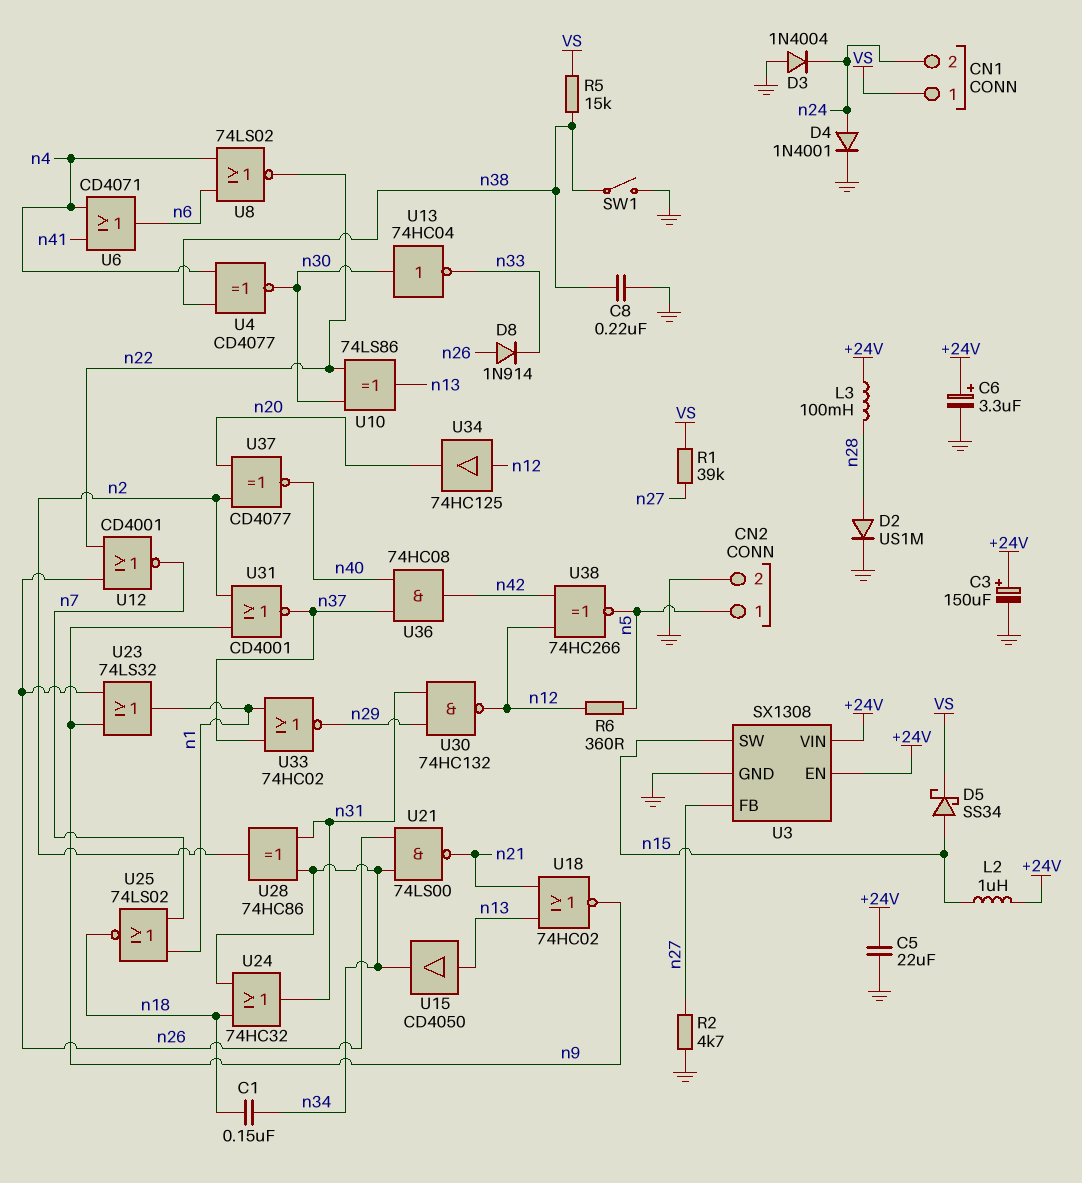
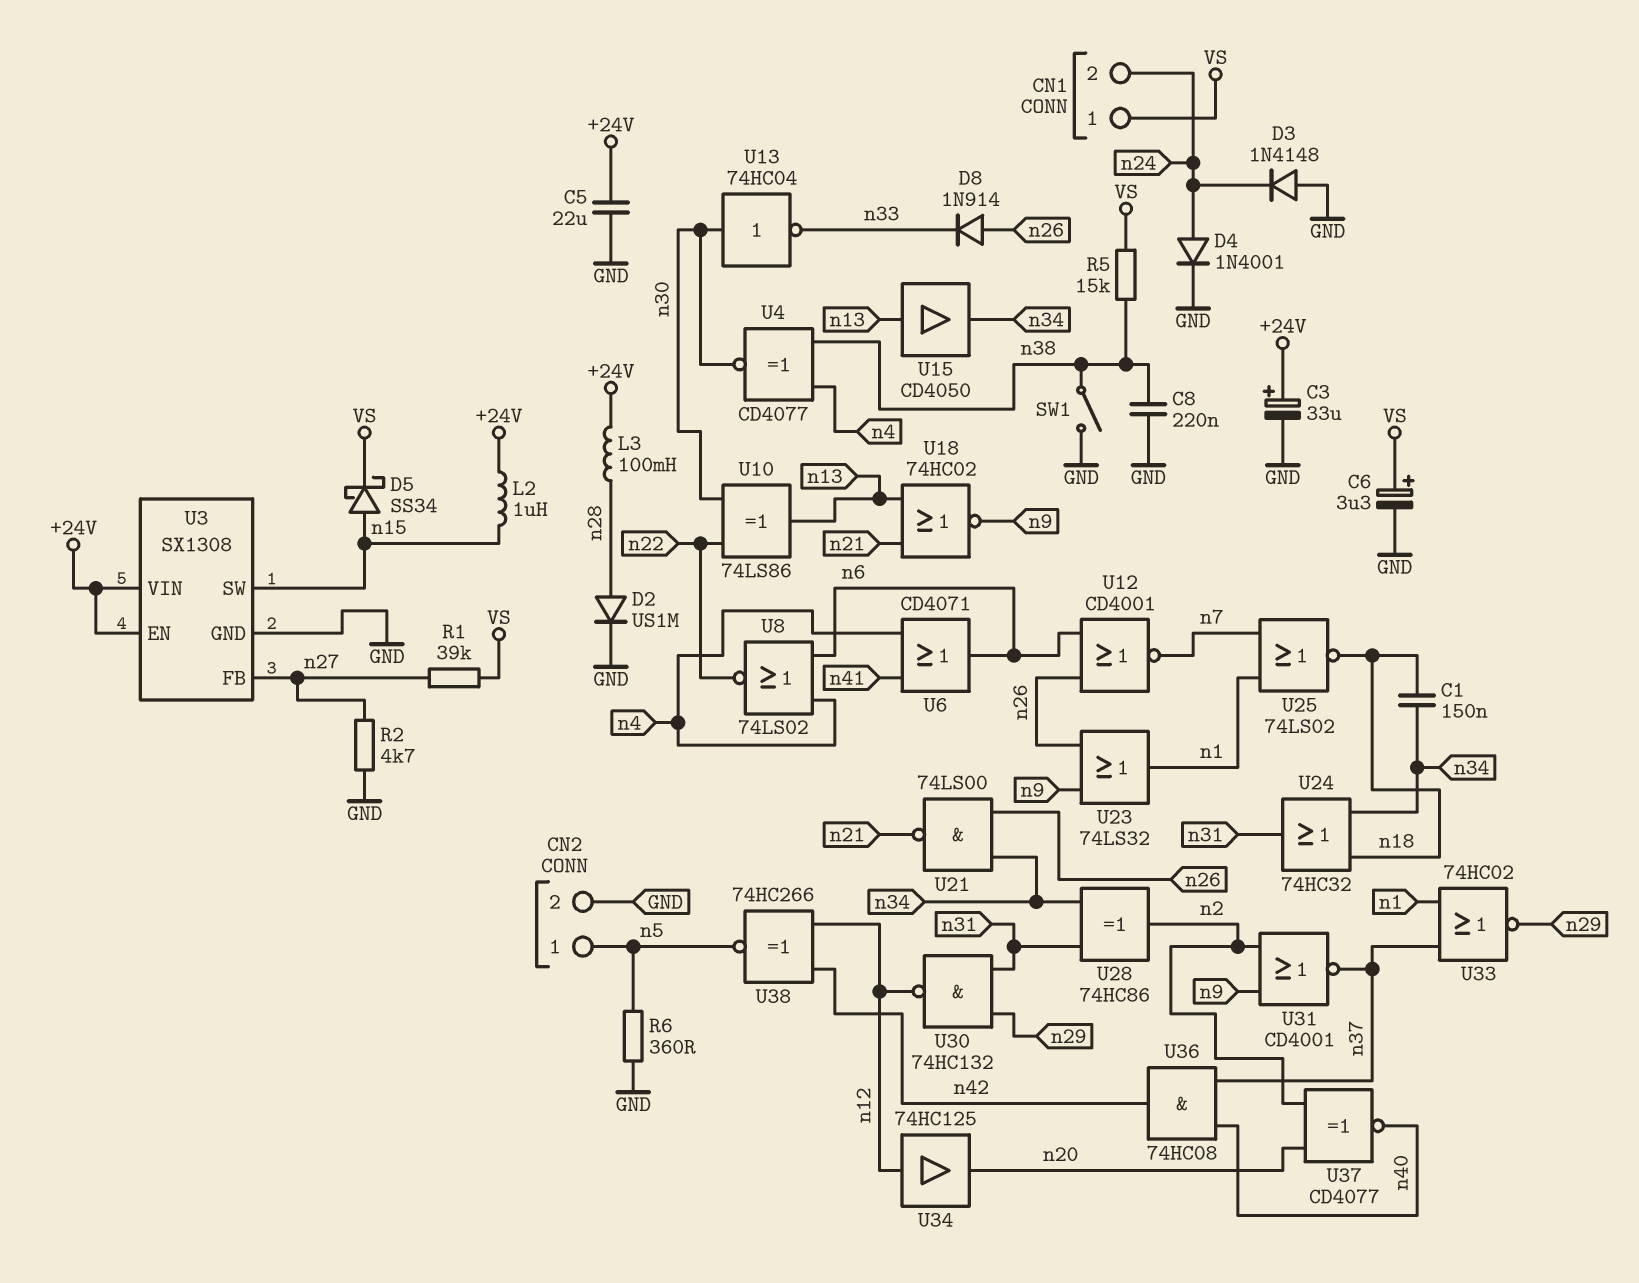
C3: 150uF (plus +24V, minus GND) -> 33uF (plus +24V, minus GND)
C6: 3.3uF (plus +24V, minus GND) -> 3.3uF (plus VS, minus GND)
D3: diode 1N4004 (A GND, K n24) -> diode 1N4148 (A GND, K n24)
R6: 360 (n5, n12) -> 360 (GND, n5)
U12: NOR CD4001 (in n22, in n26, out n7) -> NOR CD4001 (in n6, in n26, out n7)

